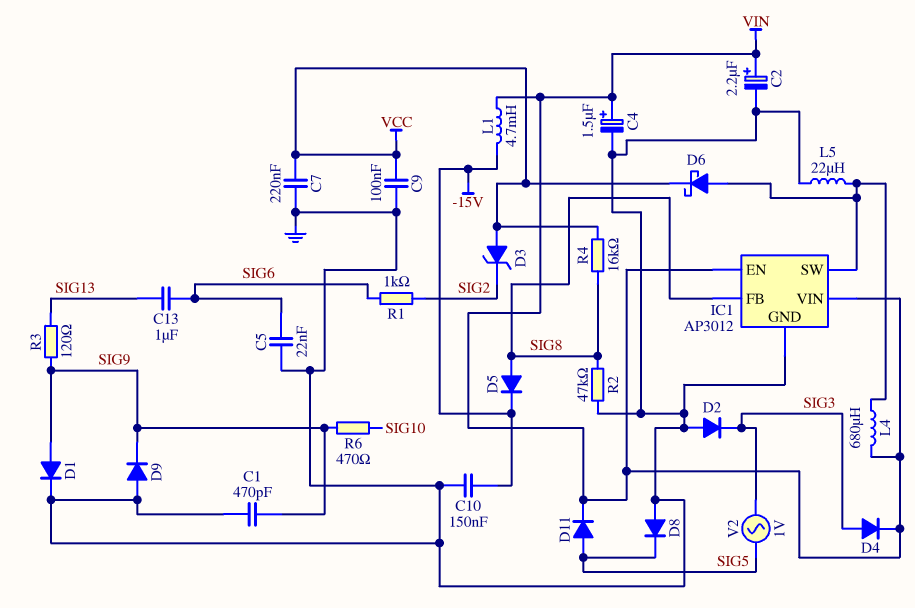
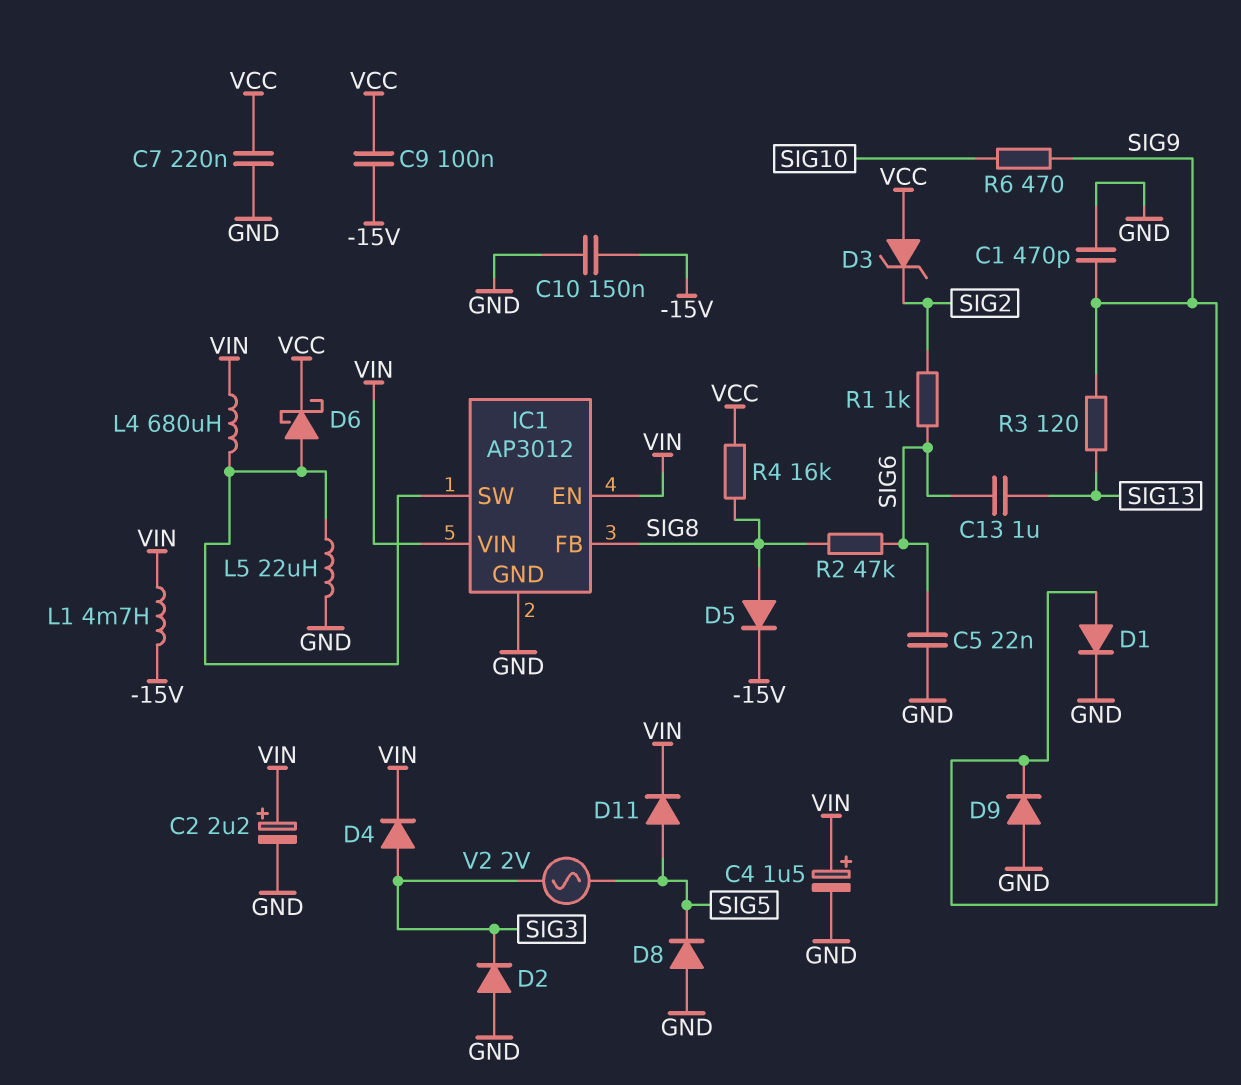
C9: 100nF (GND, VCC) -> 100nF (-15V, VCC)
R2: 47k (GND, SIG8) -> 47k (SIG6, SIG8)
V2: AC 1V (SIG3, SIG5) -> AC 2V (SIG3, SIG5)

